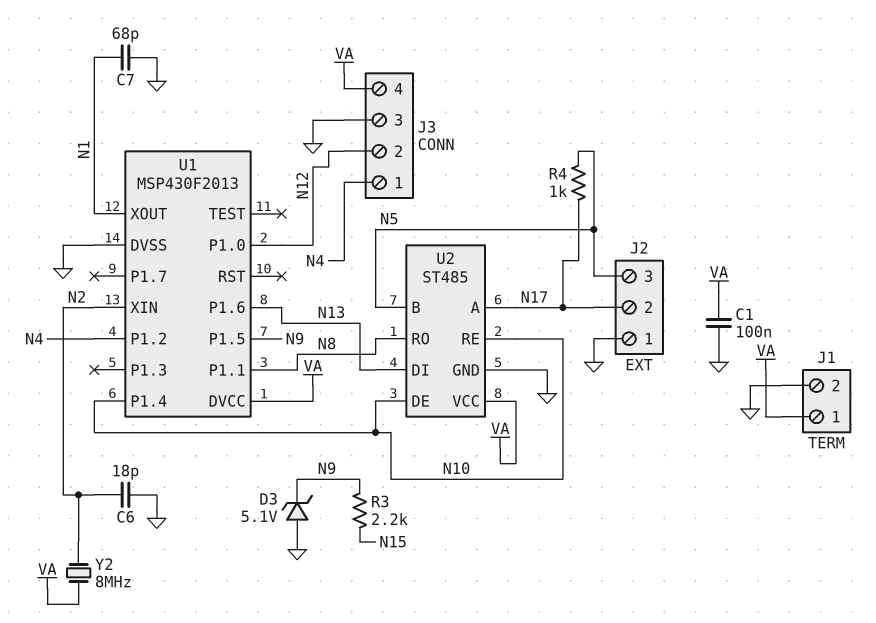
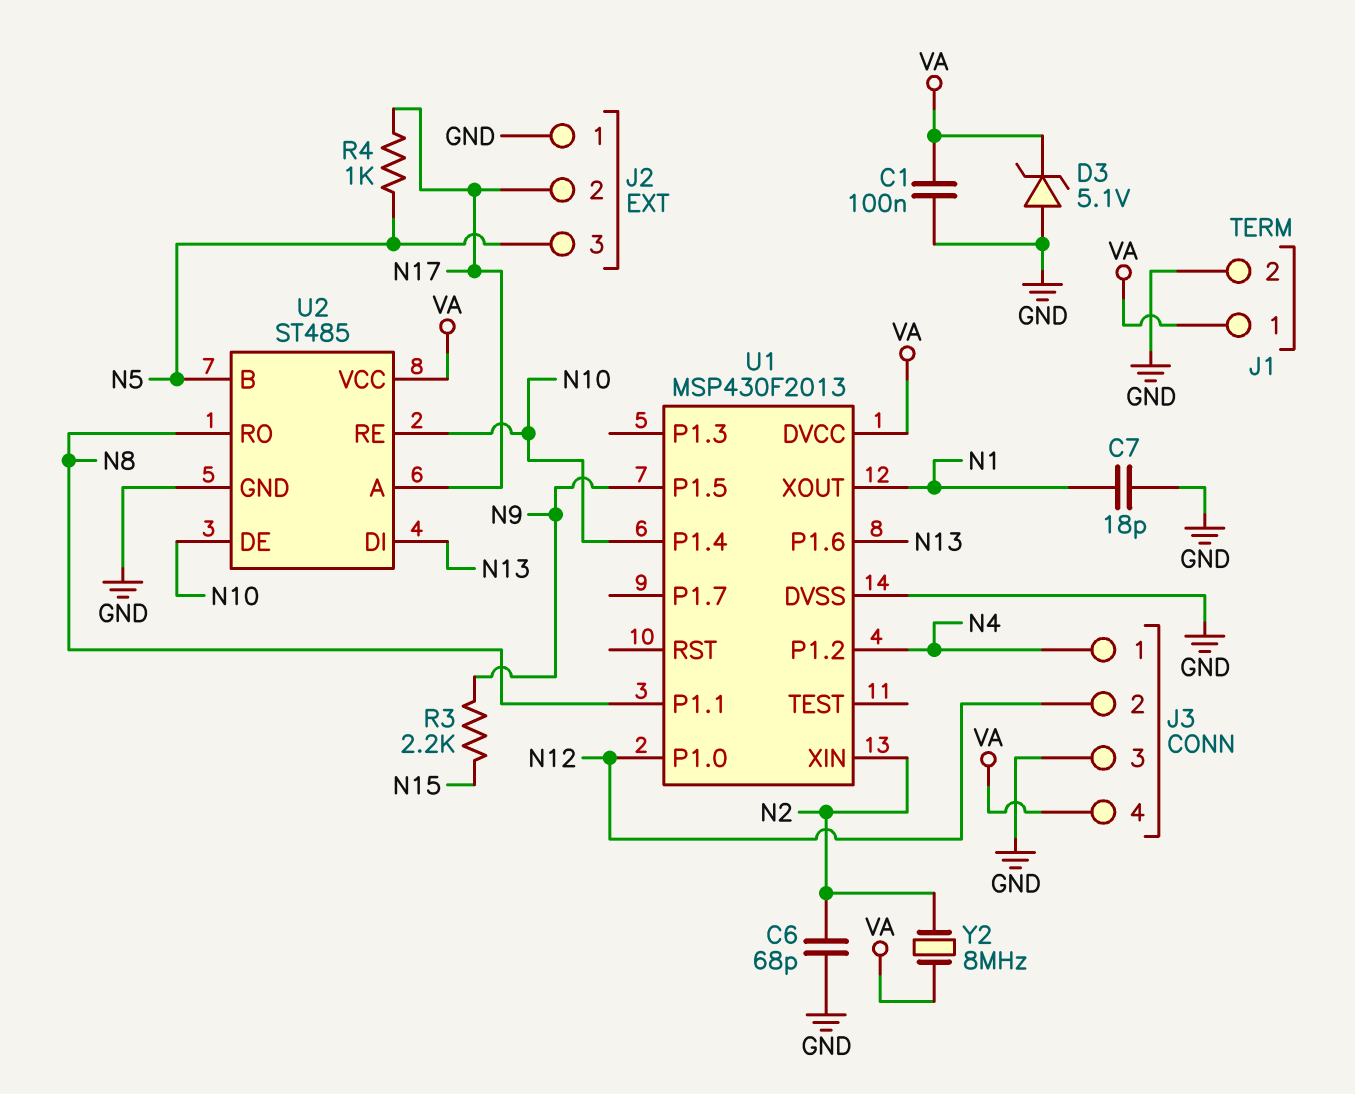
C6: 18pF (GND, N2) -> 68pF (GND, N2)
C7: 68pF (GND, N1) -> 18pF (GND, N1)
D3: zener 5.1V (A GND, K N9) -> zener 5.1V (A GND, K VA)

